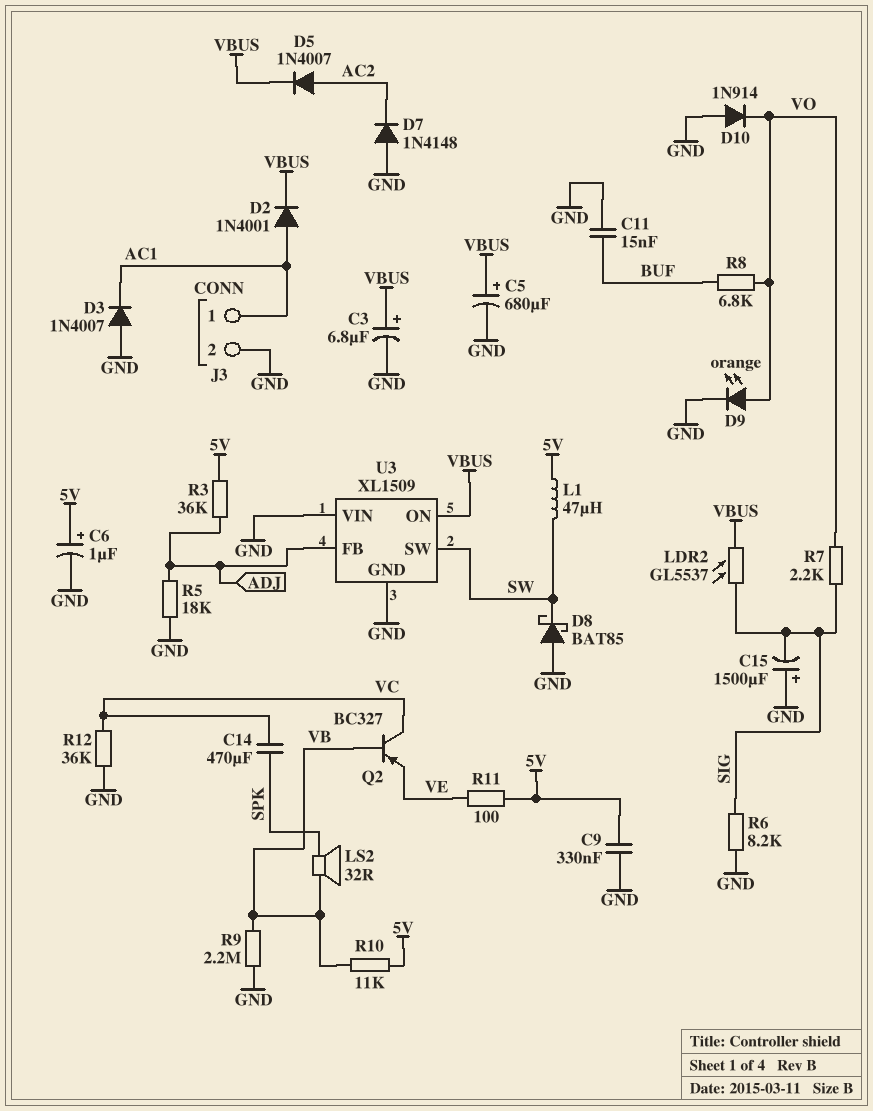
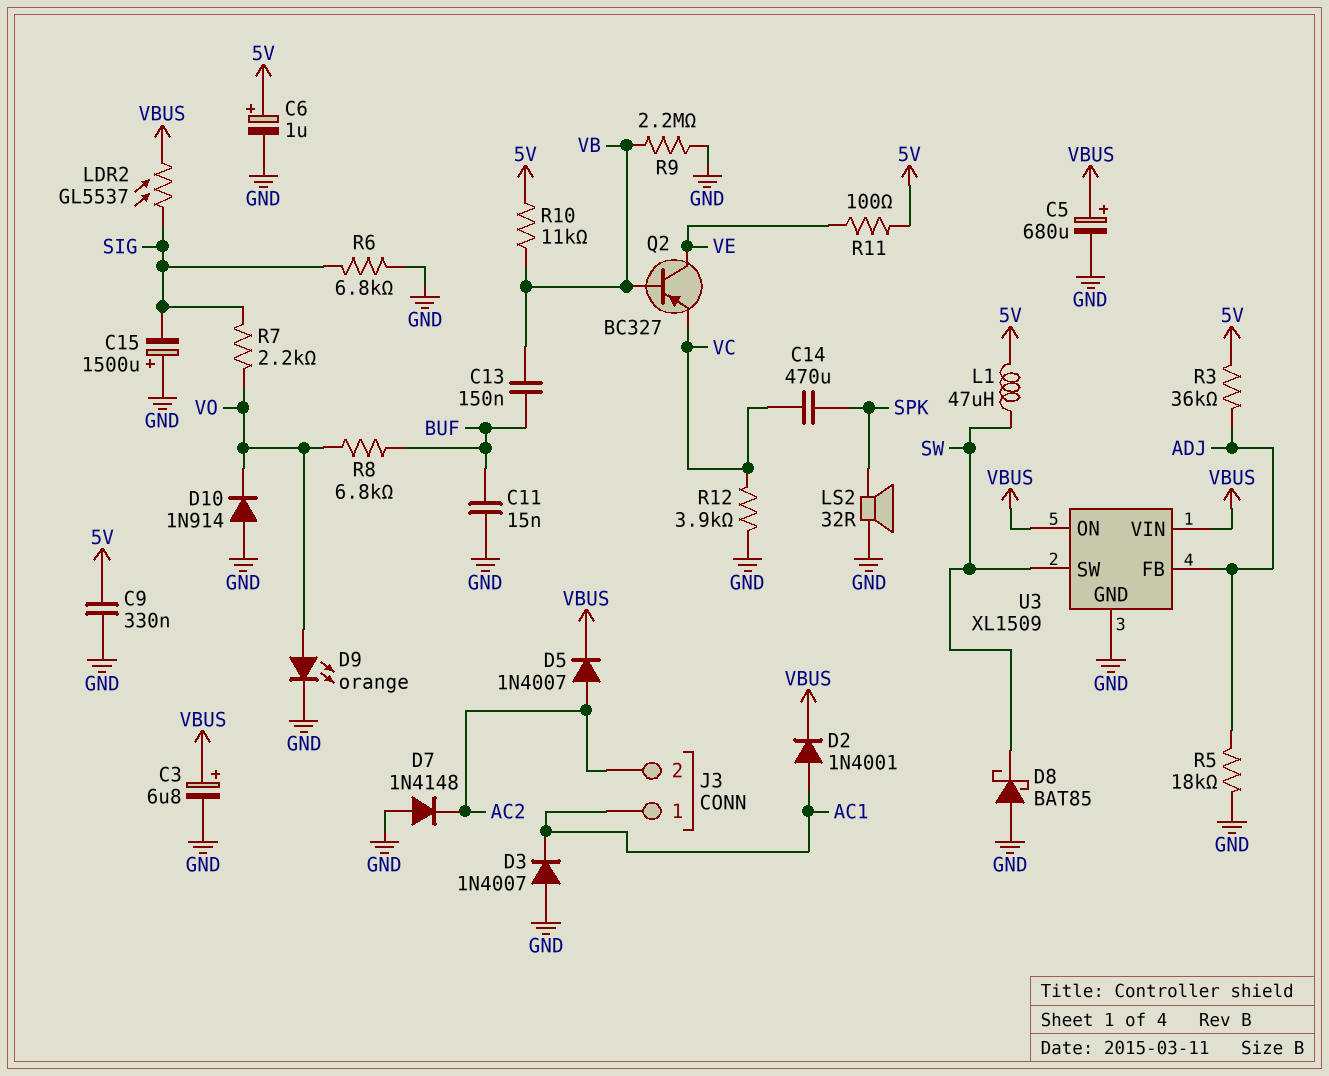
C13: none -> 150nF (BUF, VB)
J3 pin 2: GND -> AC2
LS2: speaker 32R (SPK, VB) -> speaker 32R (GND, SPK)
Q2: PNP BC327 (B VB, C VC, E VE) -> PNP BC327 (B VB, C VE, E VC)
R6: 8.2k (GND, SIG) -> 6.8k (GND, SIG)
R12: 36k (GND, VC) -> 3.9k (GND, VC)
U3 pin VIN: GND -> VBUS

